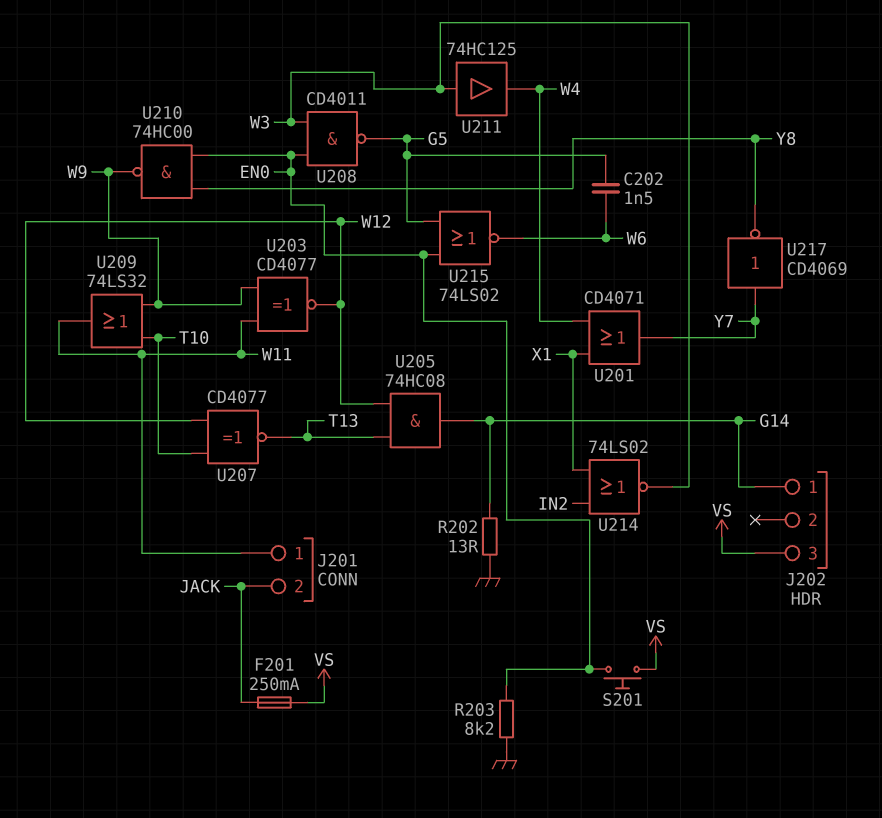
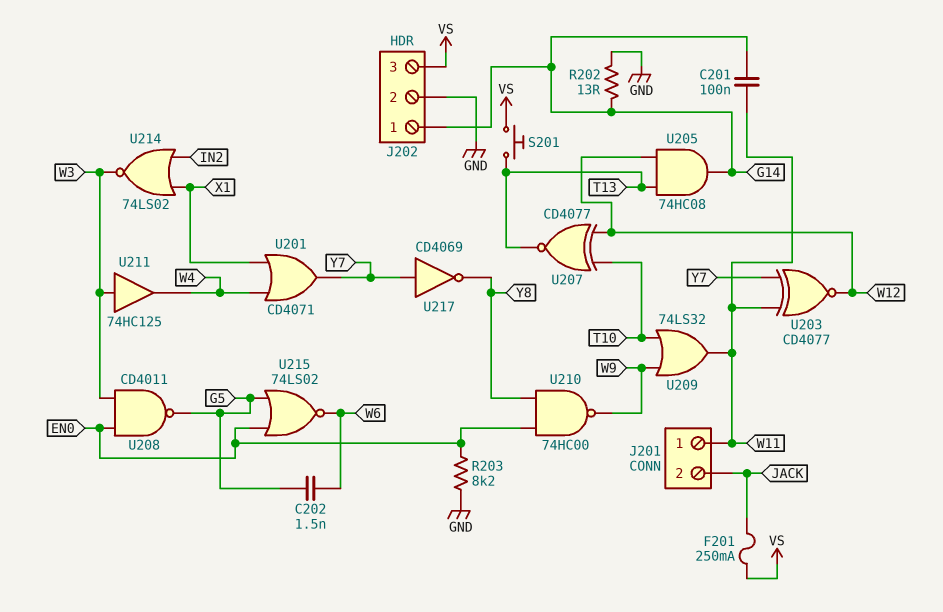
C201: none -> 100nF (G14, W11)
J202 pin 2: none -> GND
S201: button (EN0, VS) -> button (T13, VS)
U203: XNOR CD4077 (in W9, in W11, out W12) -> XNOR CD4077 (in W11, in Y7, out W12)

